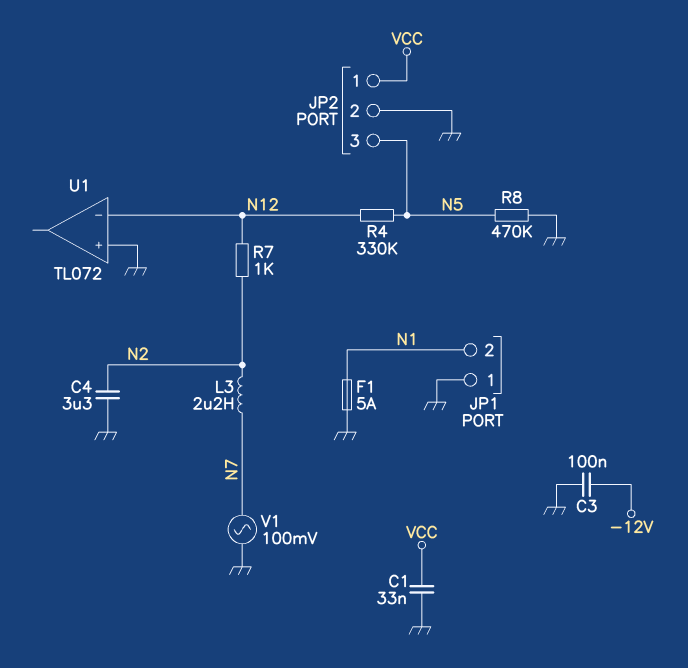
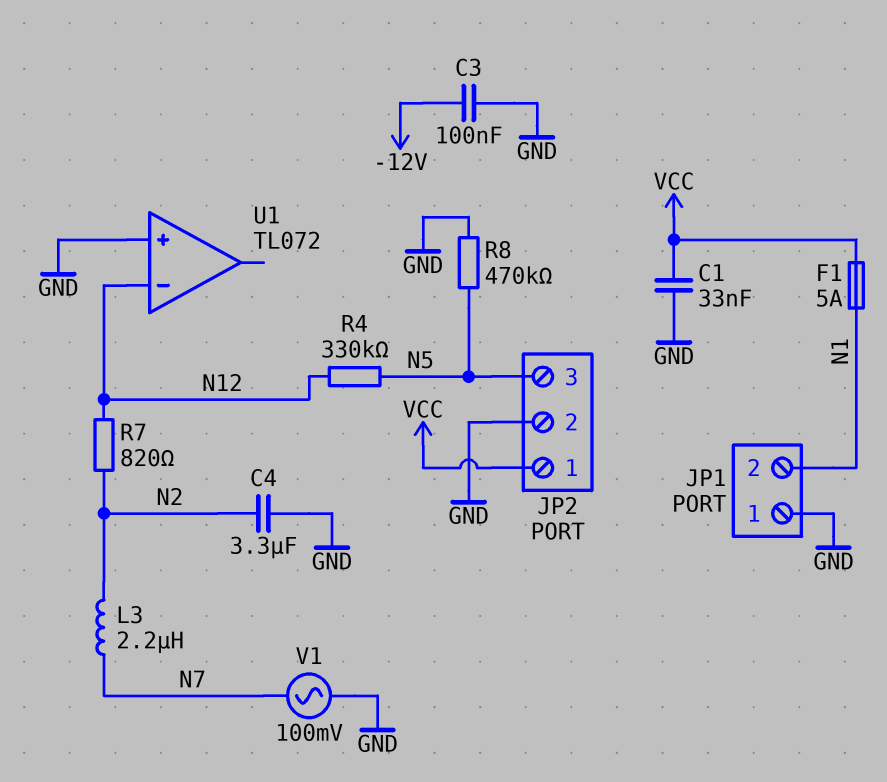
F1: 5A (GND, N1) -> 5A (N1, VCC)
R7: 1k (N2, N12) -> 820 (N2, N12)

